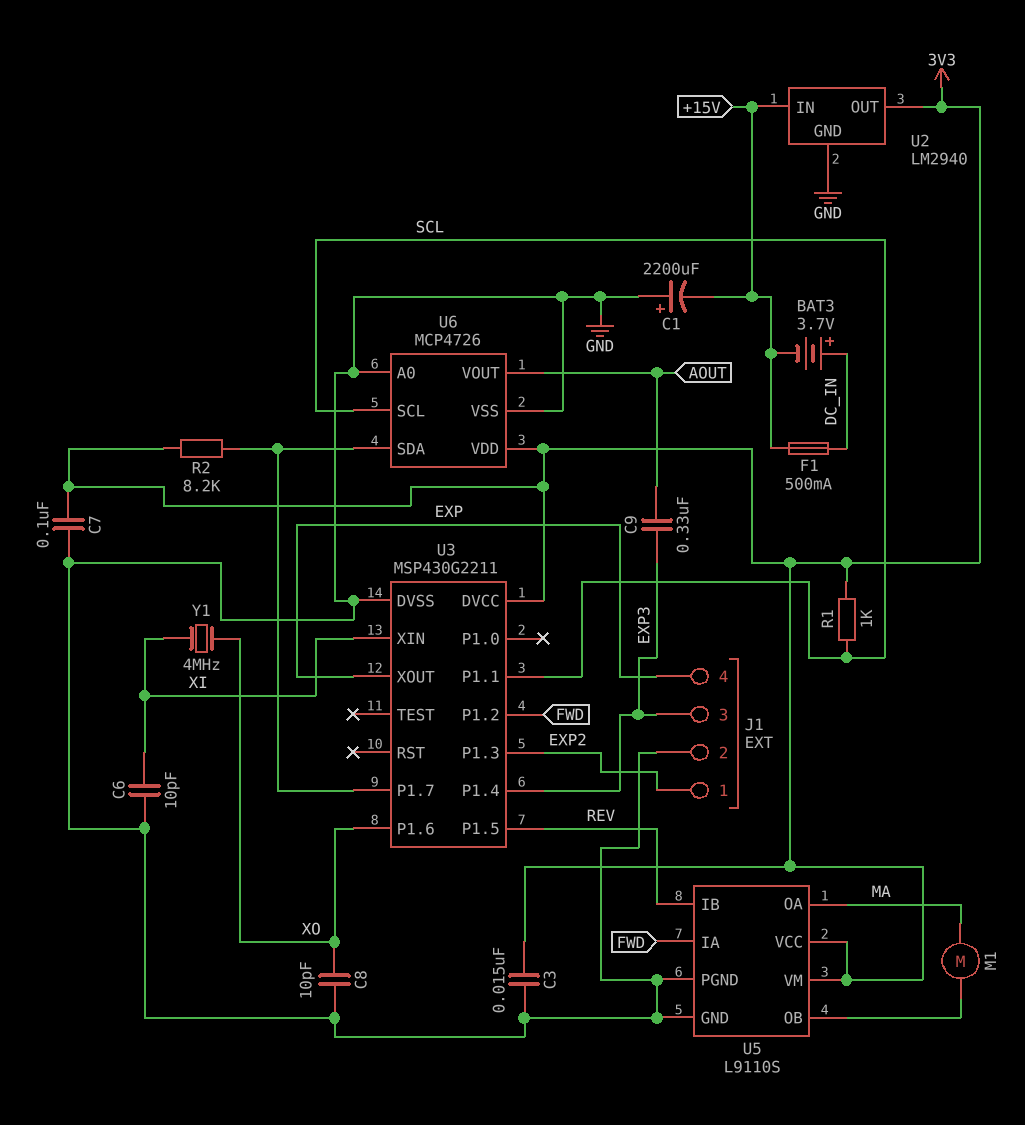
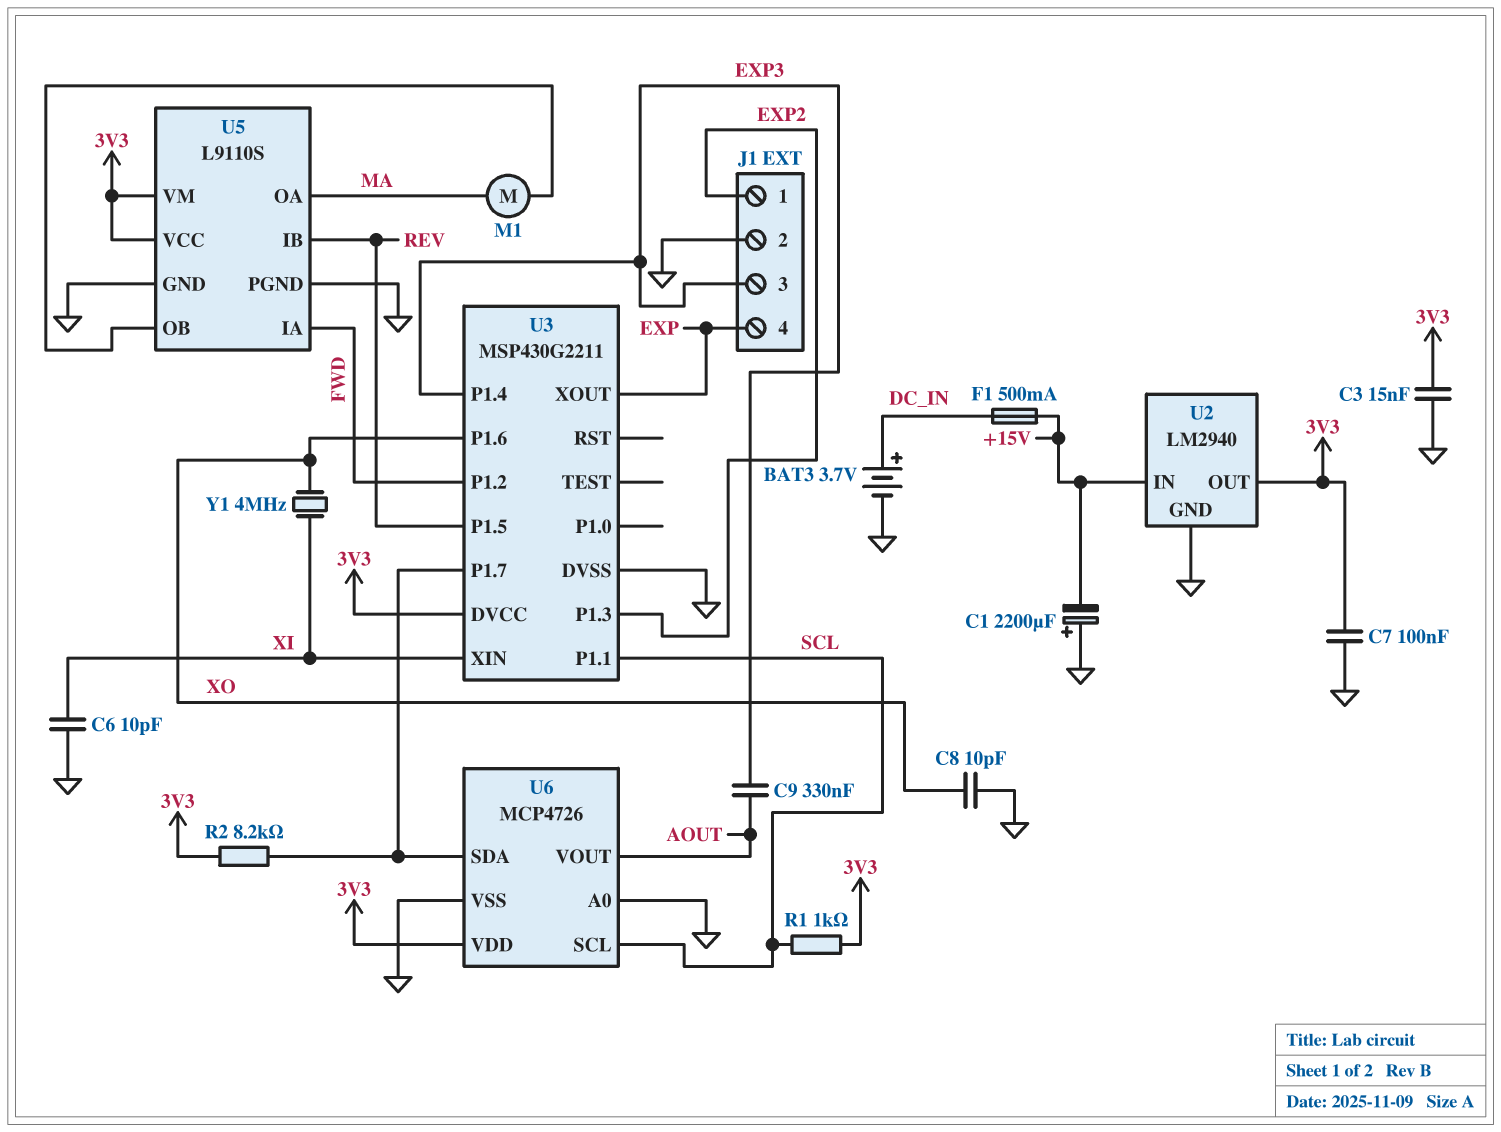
BAT3: 3.7V (plus DC_IN, minus +15V) -> 3.7V (plus DC_IN, minus GND)

